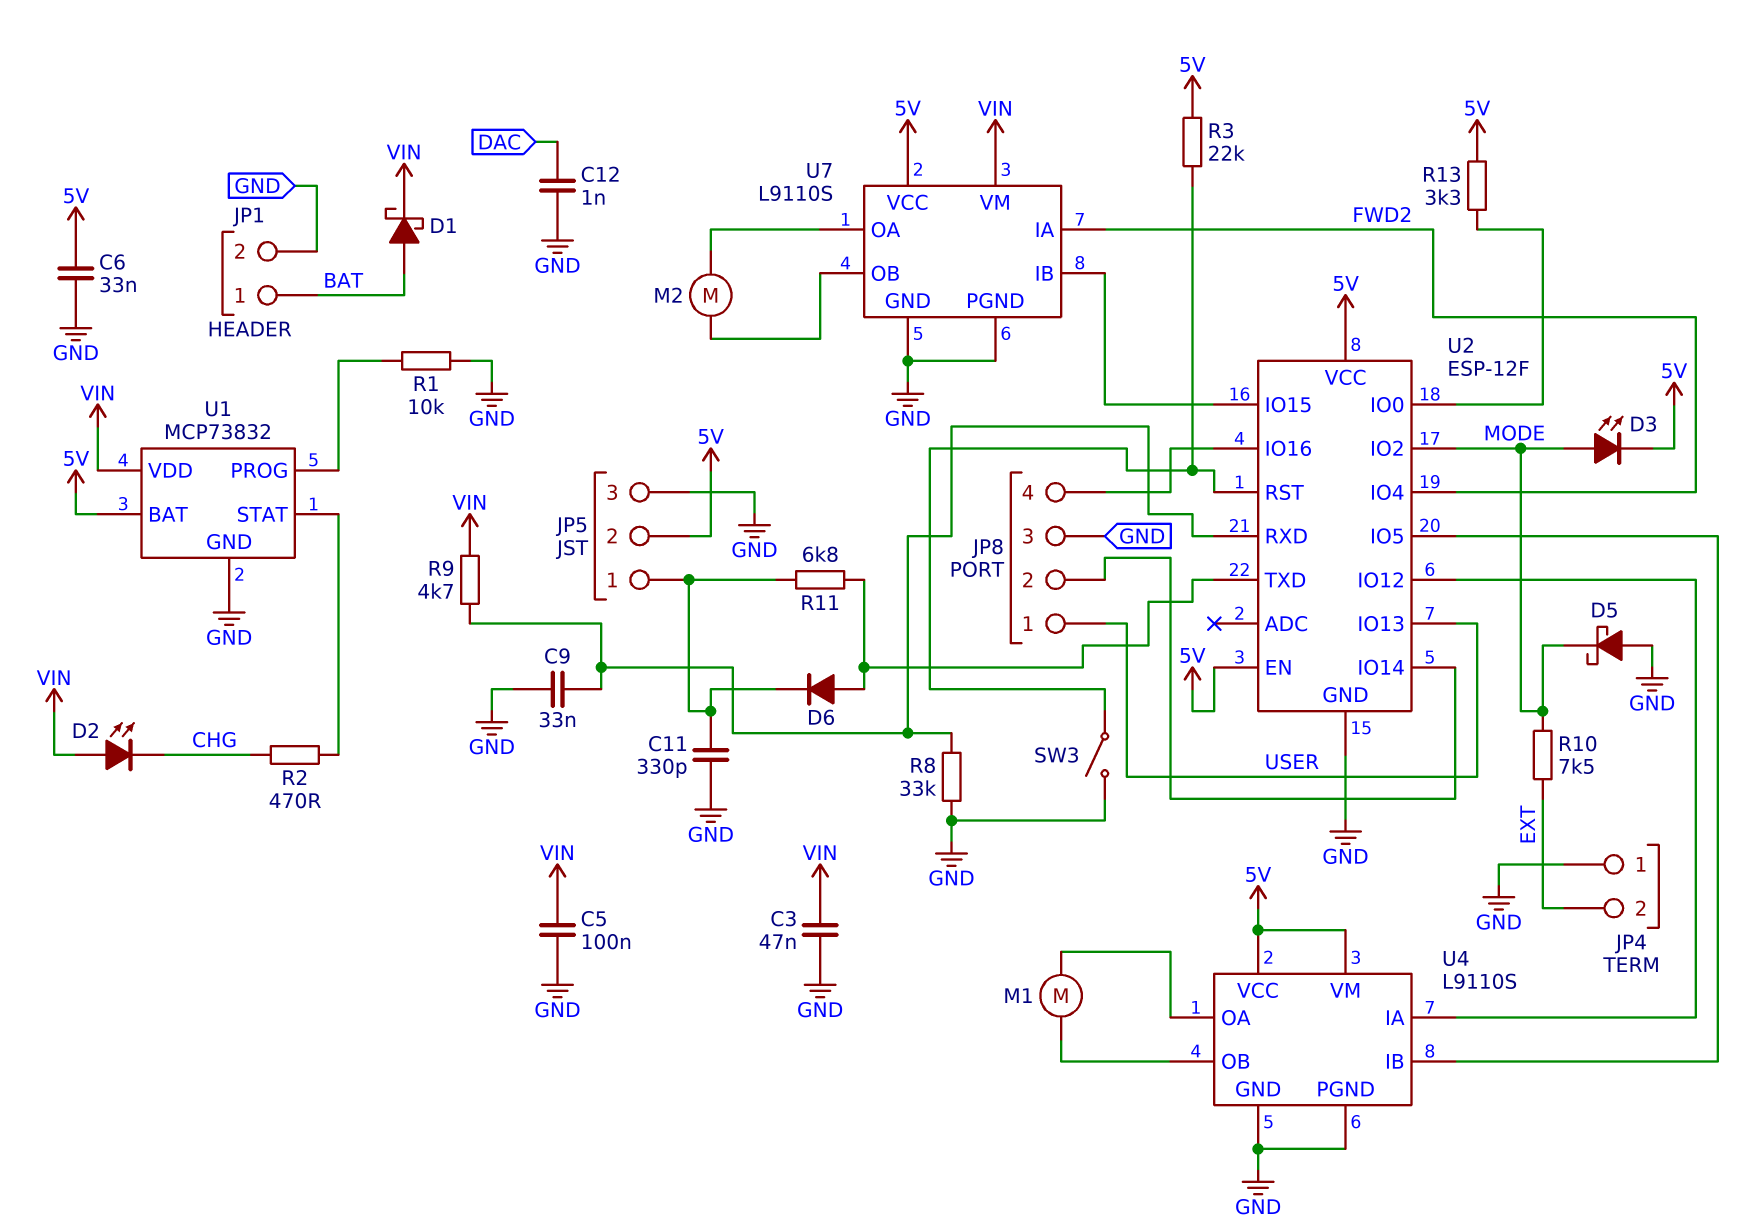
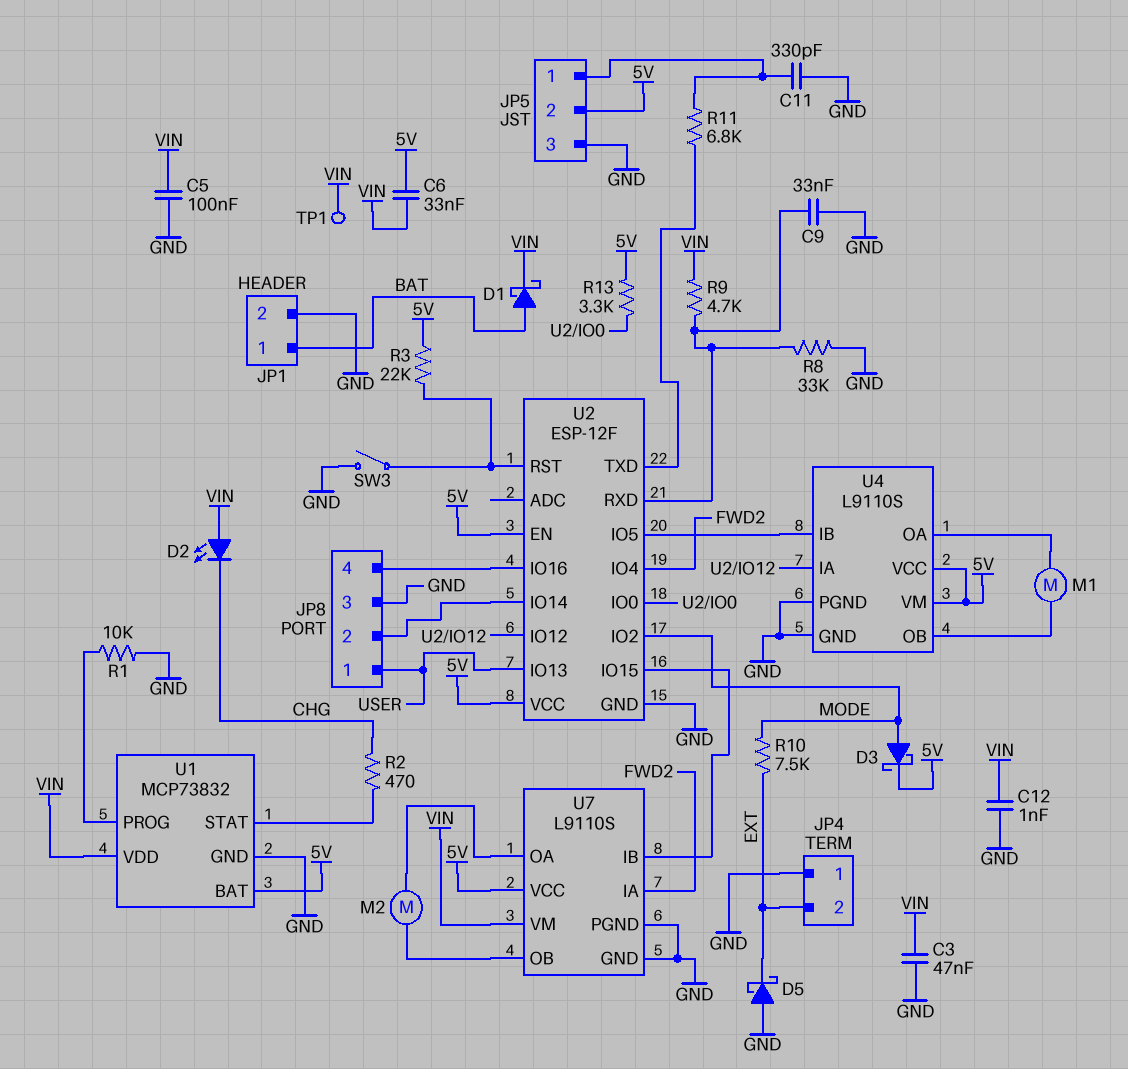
C6: 33nF (5V, GND) -> 33nF (5V, VIN)
C12: 1nF (DAC, GND) -> 1nF (GND, VIN)
D3: LED (A MODE, K 5V) -> schottky (A MODE, K 5V)
D5: schottky (A GND, K MODE) -> schottky (A GND, K EXT)
D6: diode (A U2/TXD, K JP5/1) -> none
TP1: none -> test point (VIN)

